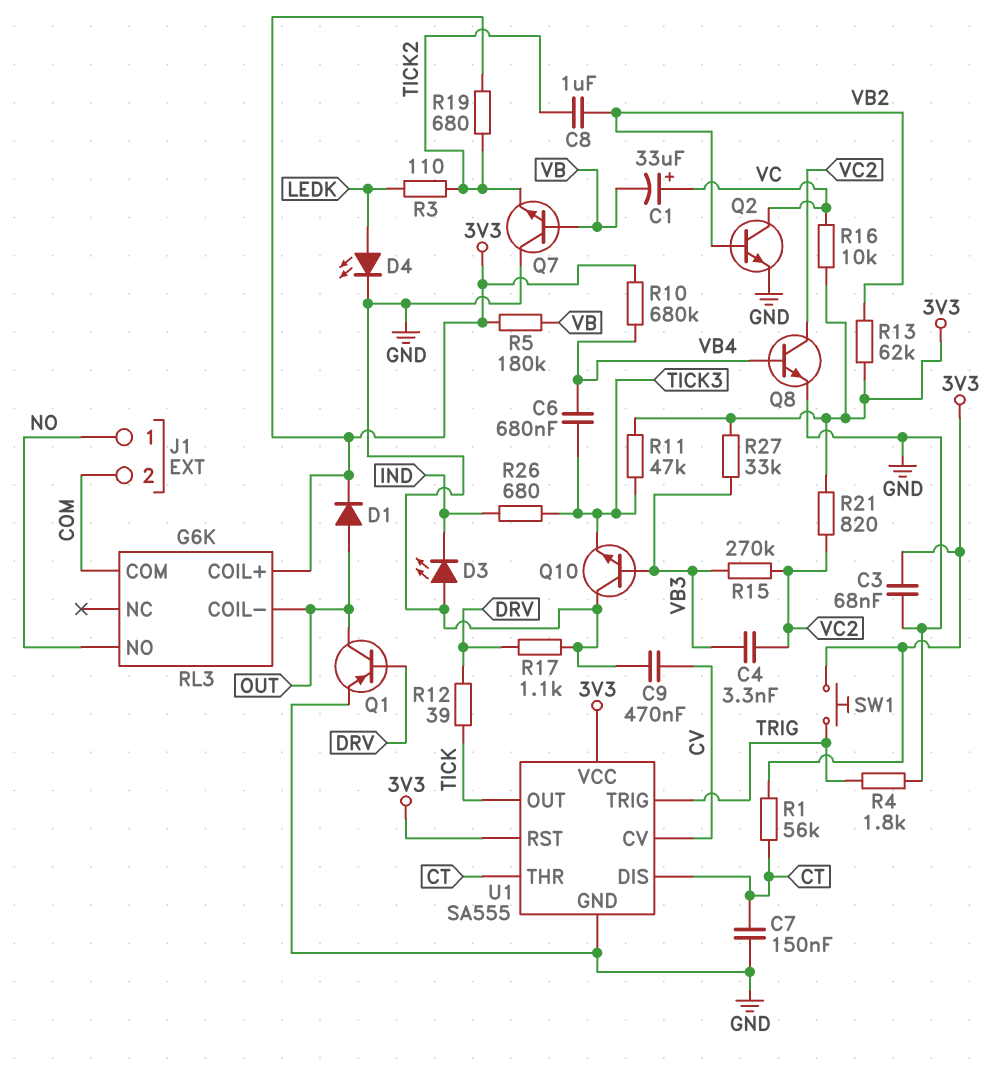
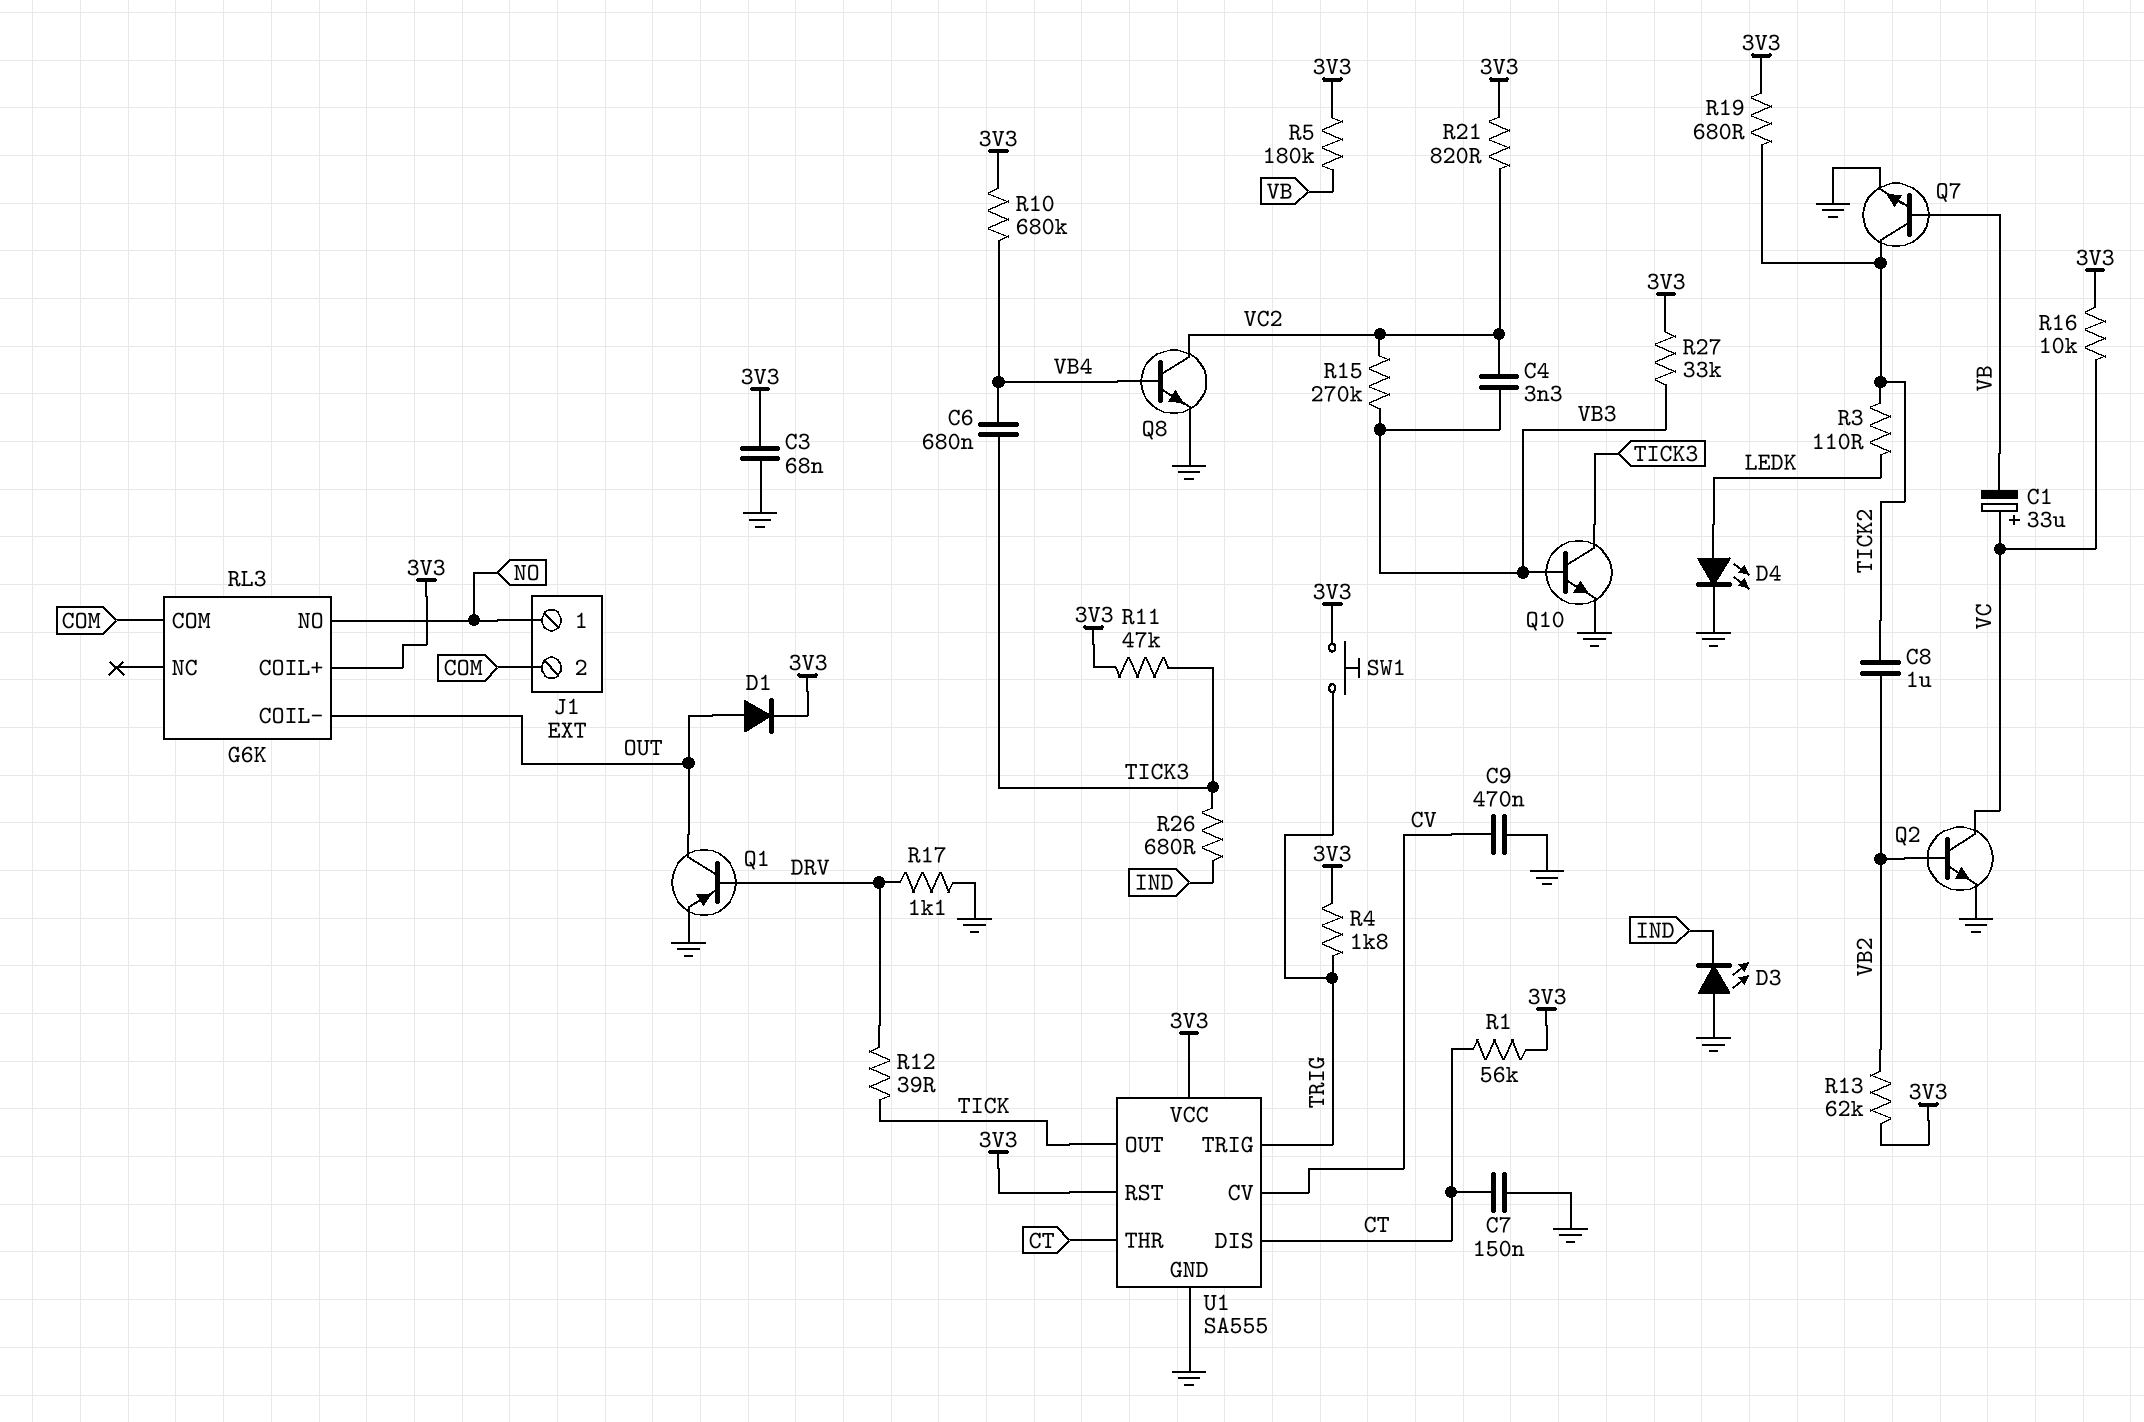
Q7: NPN (B VB, C GND, E TICK2) -> NPN (B VB, C TICK2, E GND)
Q10: NPN (B VB3, C GND, E TICK3) -> NPN (B VB3, C TICK3, E GND)
R4: 1.8k (GND, TRIG) -> 1.8k (3V3, TRIG)

